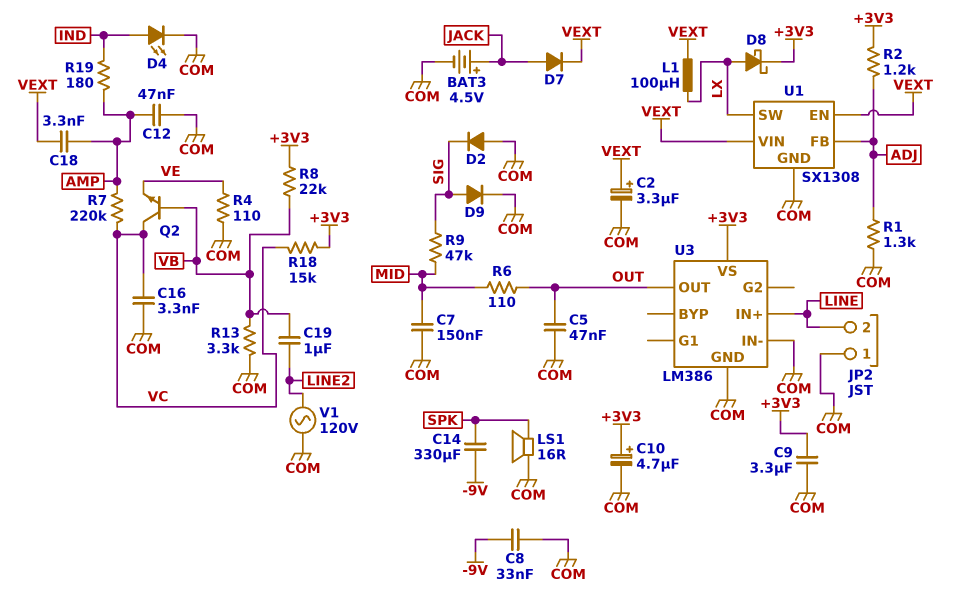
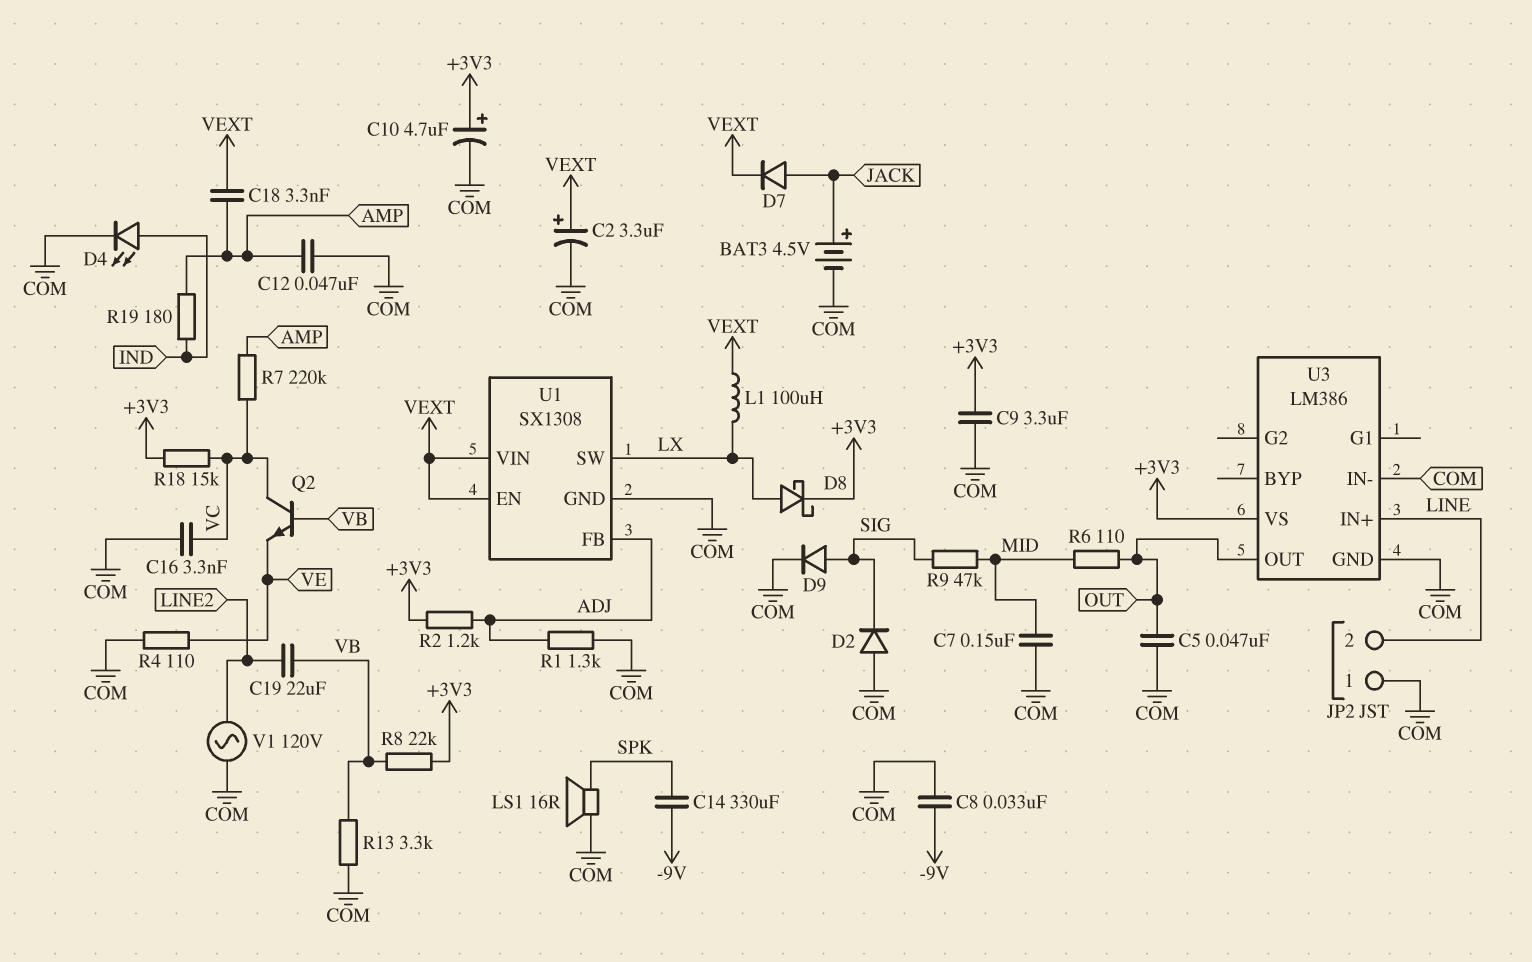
C19: 1uF (LINE2, VB) -> 22uF (LINE2, VB)

